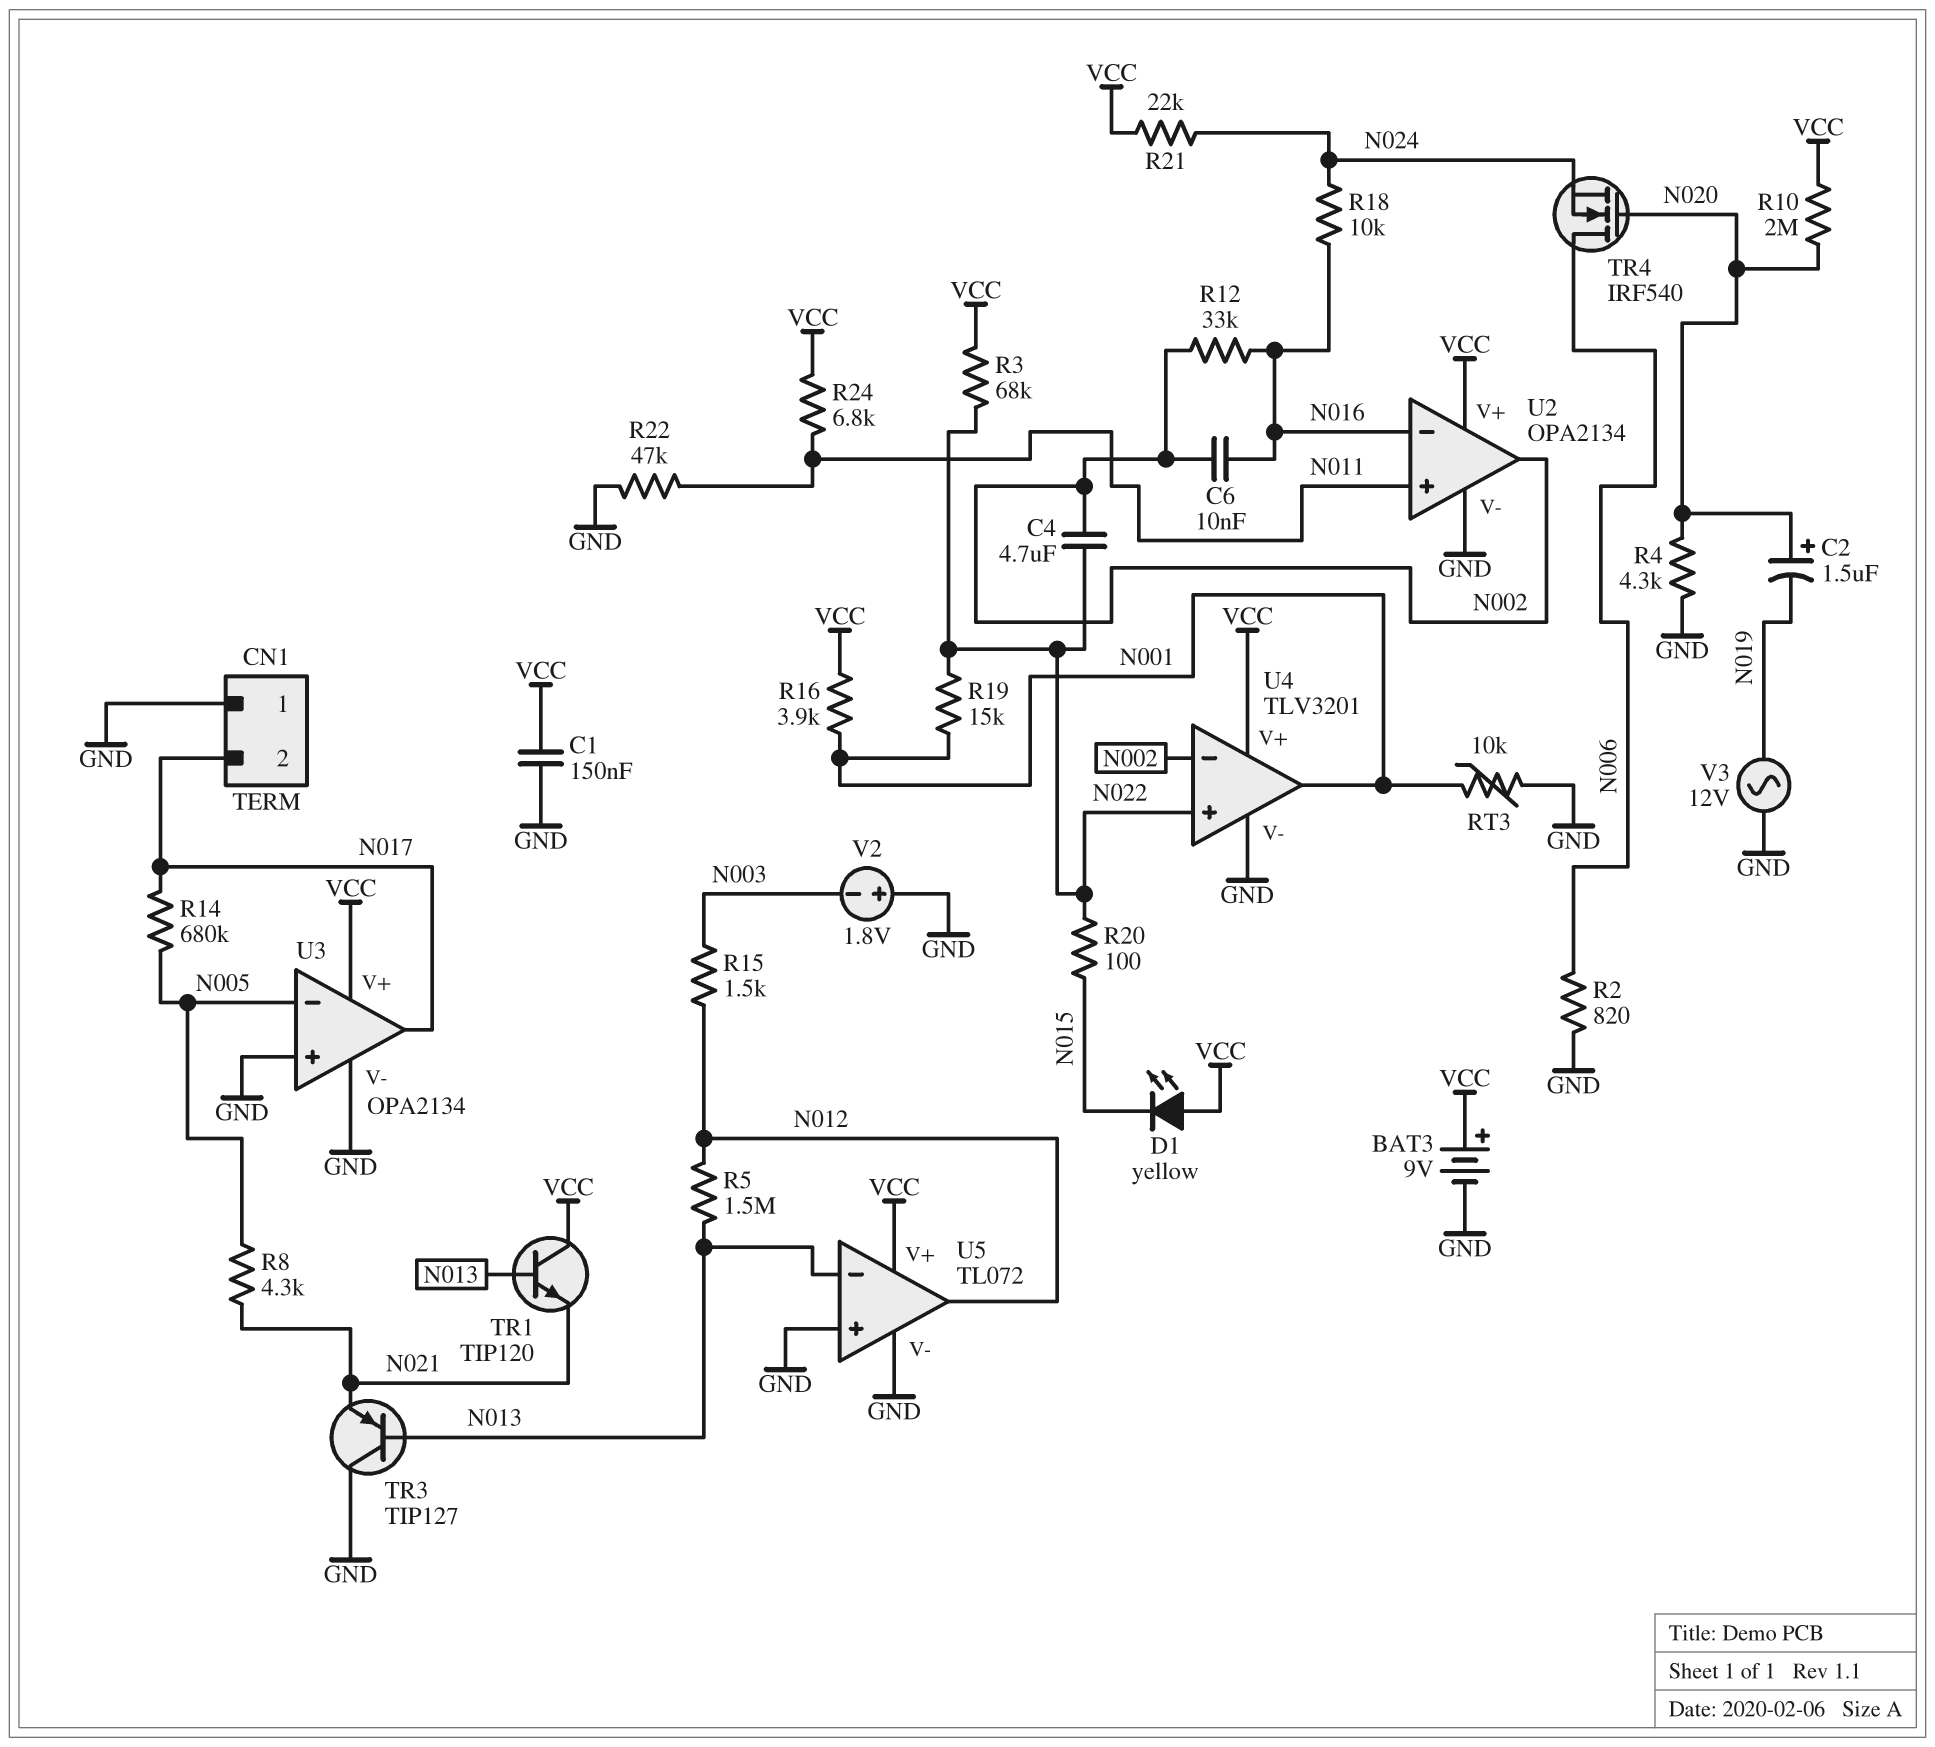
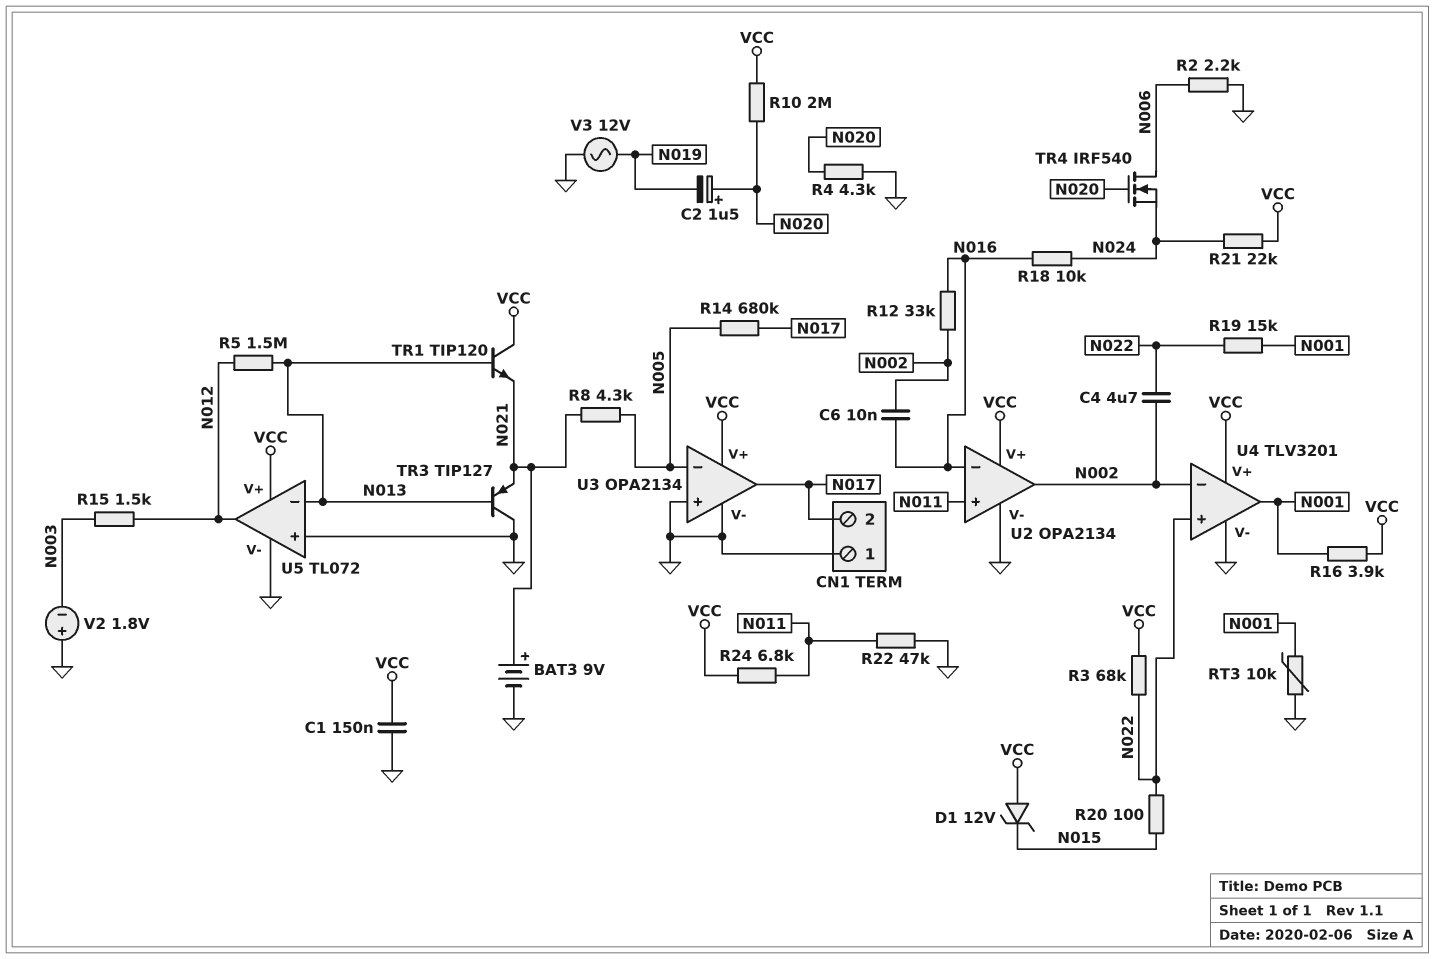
BAT3: 9V (plus VCC, minus GND) -> 9V (plus N021, minus GND)
D1: LED yellow (A VCC, K N015) -> zener 12V (A VCC, K N015)
R2: 820 (GND, N006) -> 2.2k (GND, N006)

